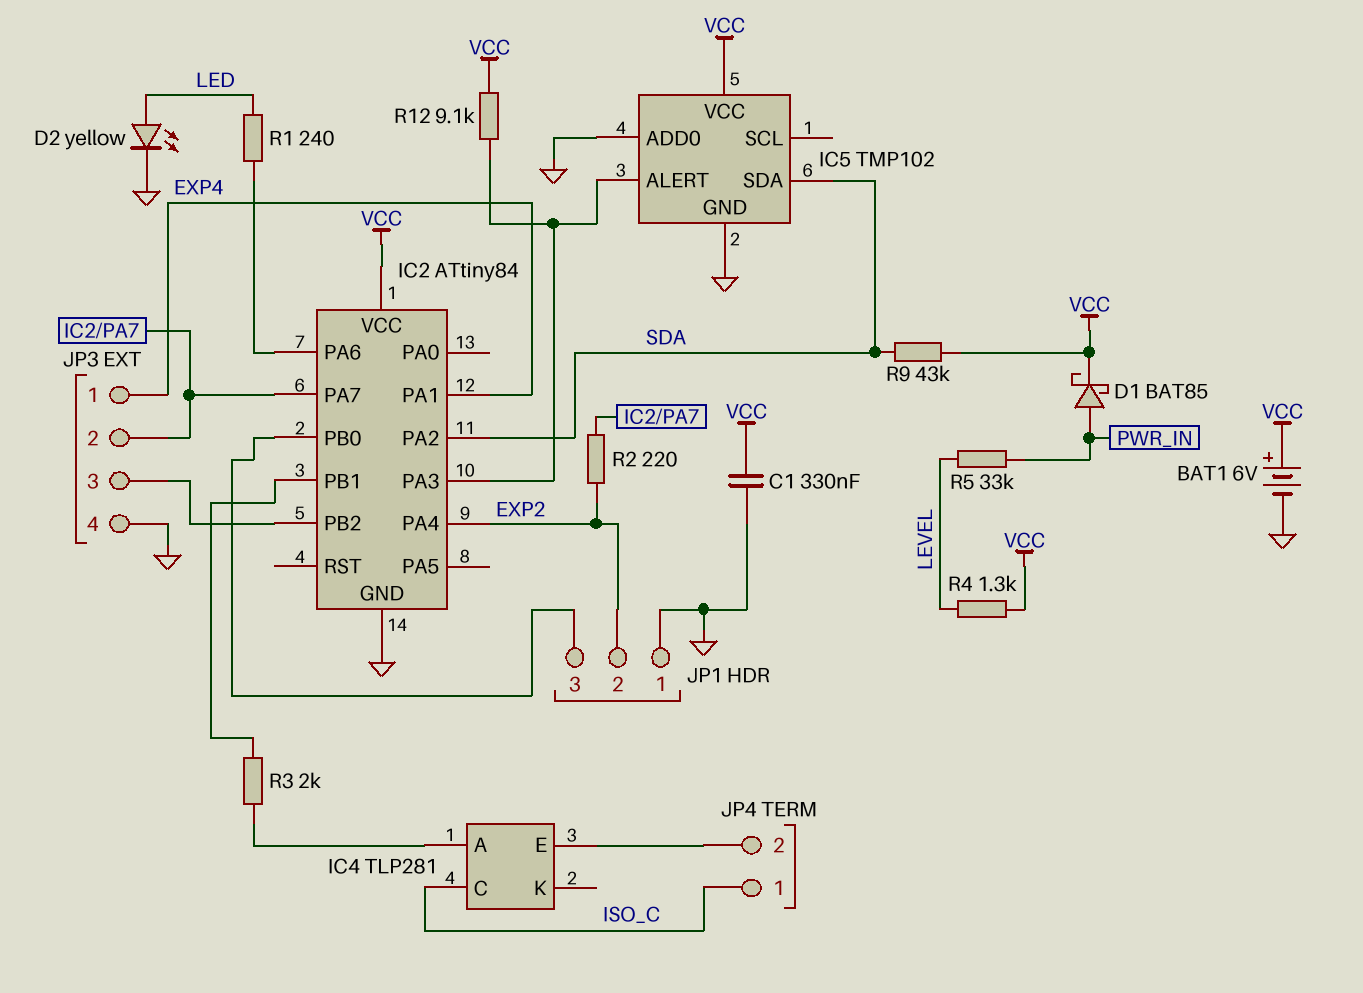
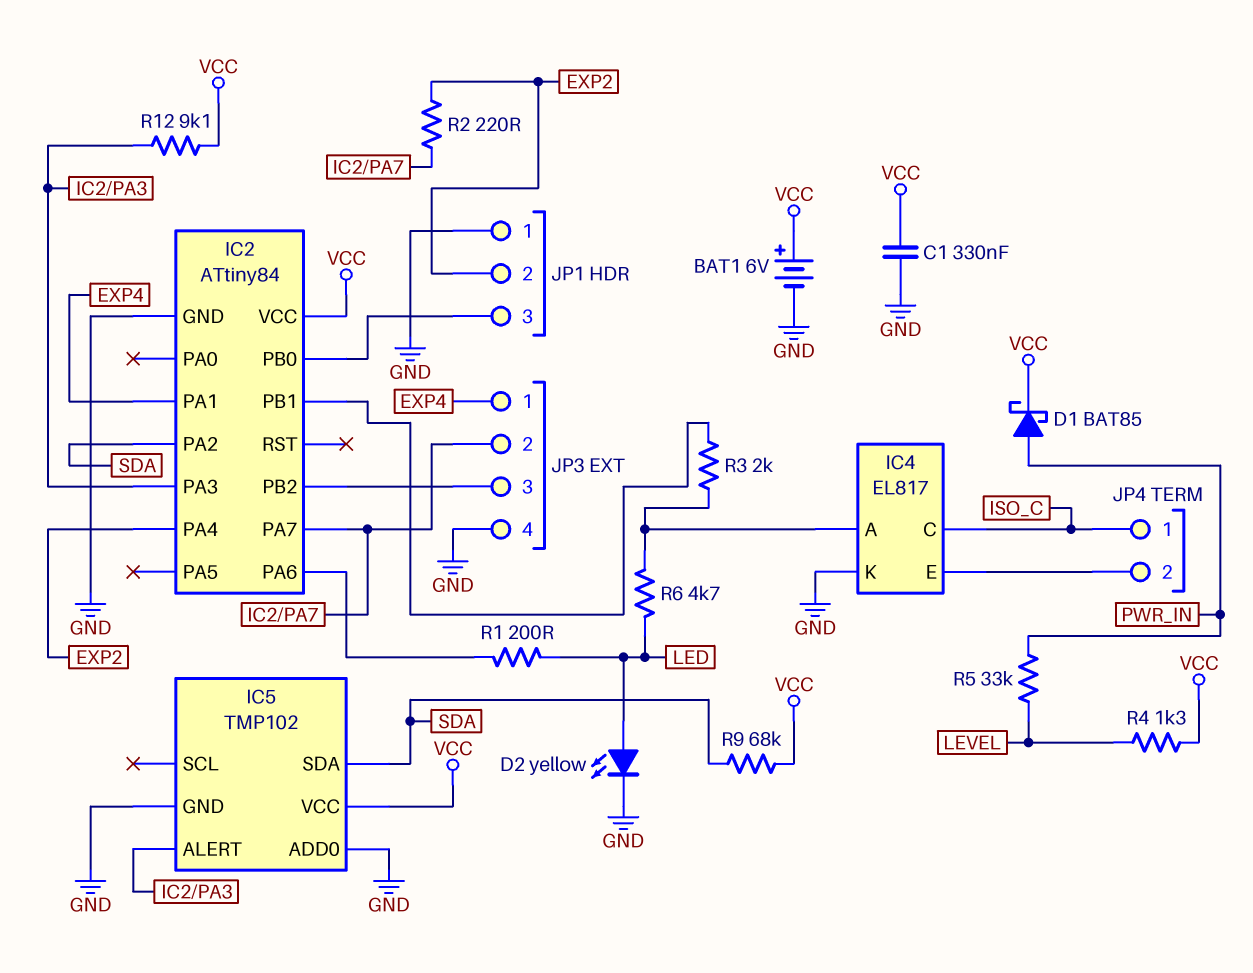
IC4: TLP281 -> EL817
IC4 pin K: none -> GND
R1: 240 (IC2/PA6, LED) -> 200 (IC2/PA6, LED)
R6: none -> 4.7k (IC4/A, LED)
R9: 43k (SDA, VCC) -> 68k (SDA, VCC)

